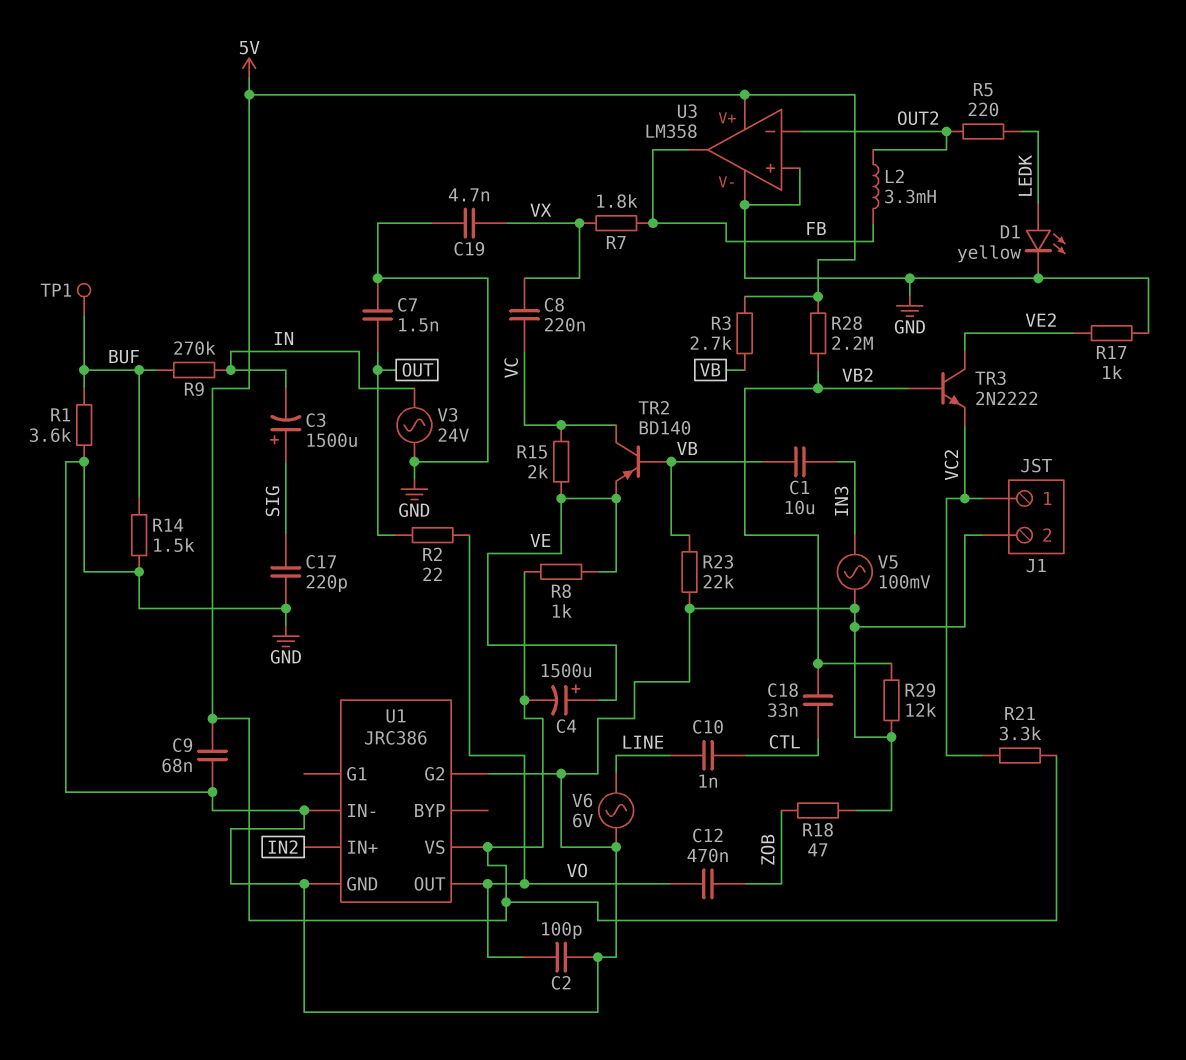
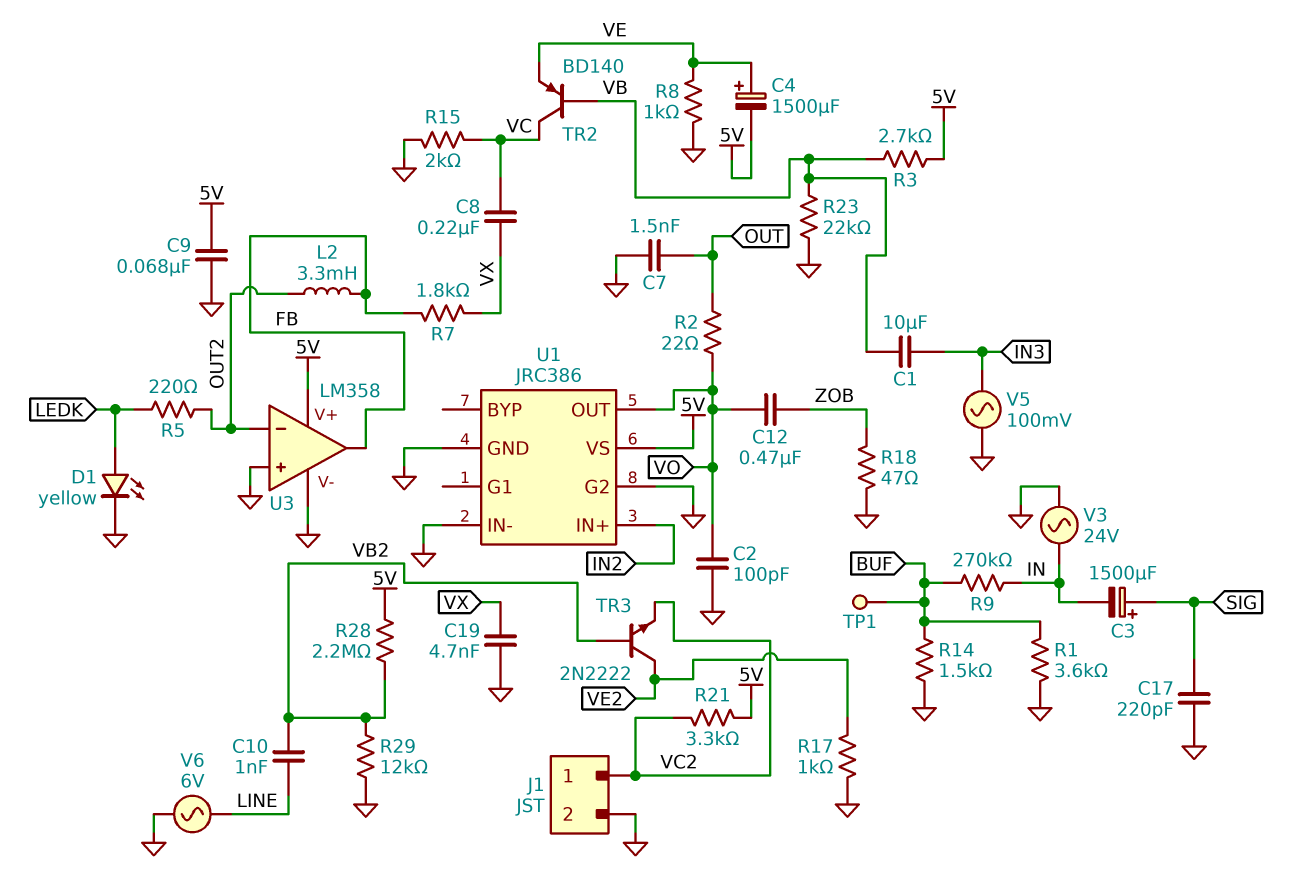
C10: 1nF (CTL, LINE) -> 1nF (LINE, VB2)
C18: 33nF (CTL, VB2) -> none
R8: 1k (5V, VE) -> 1k (GND, VE)
R15: 2k (VC, VE) -> 2k (GND, VC)

